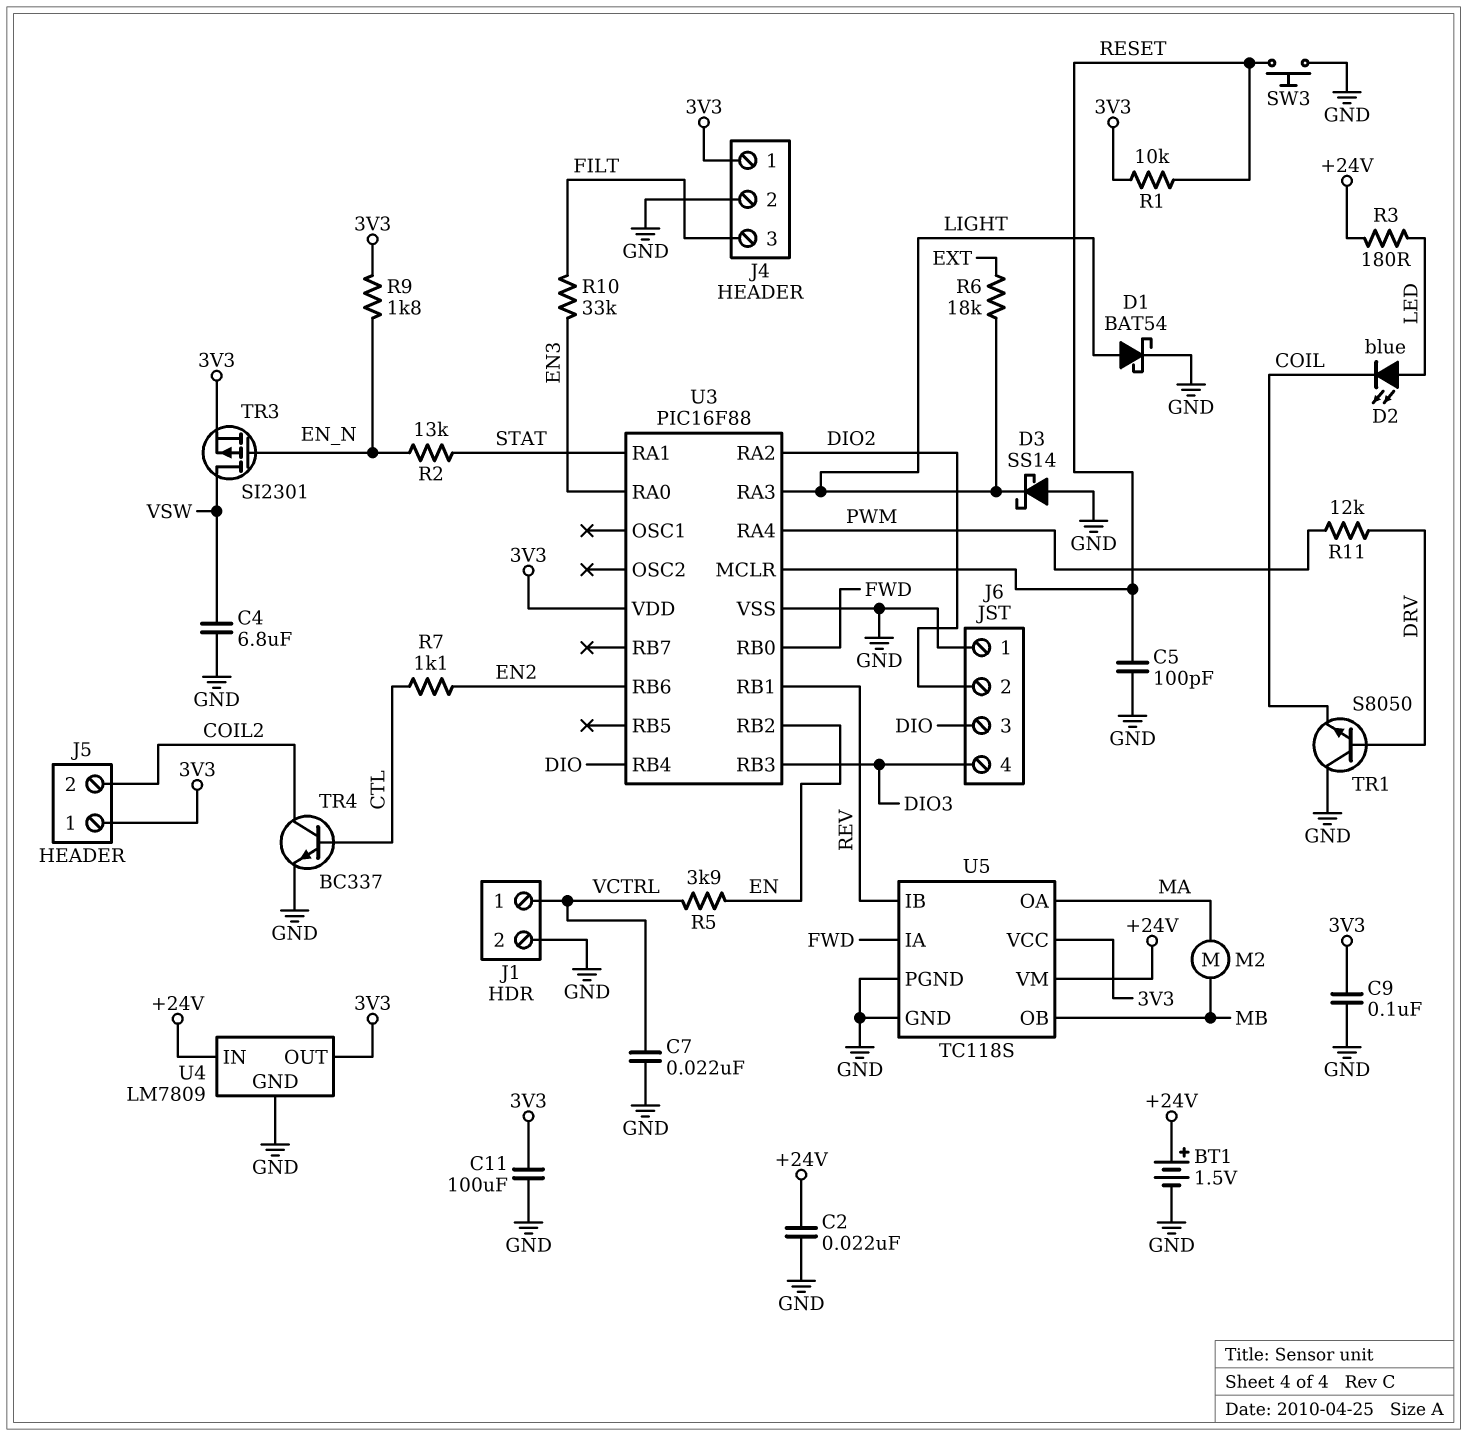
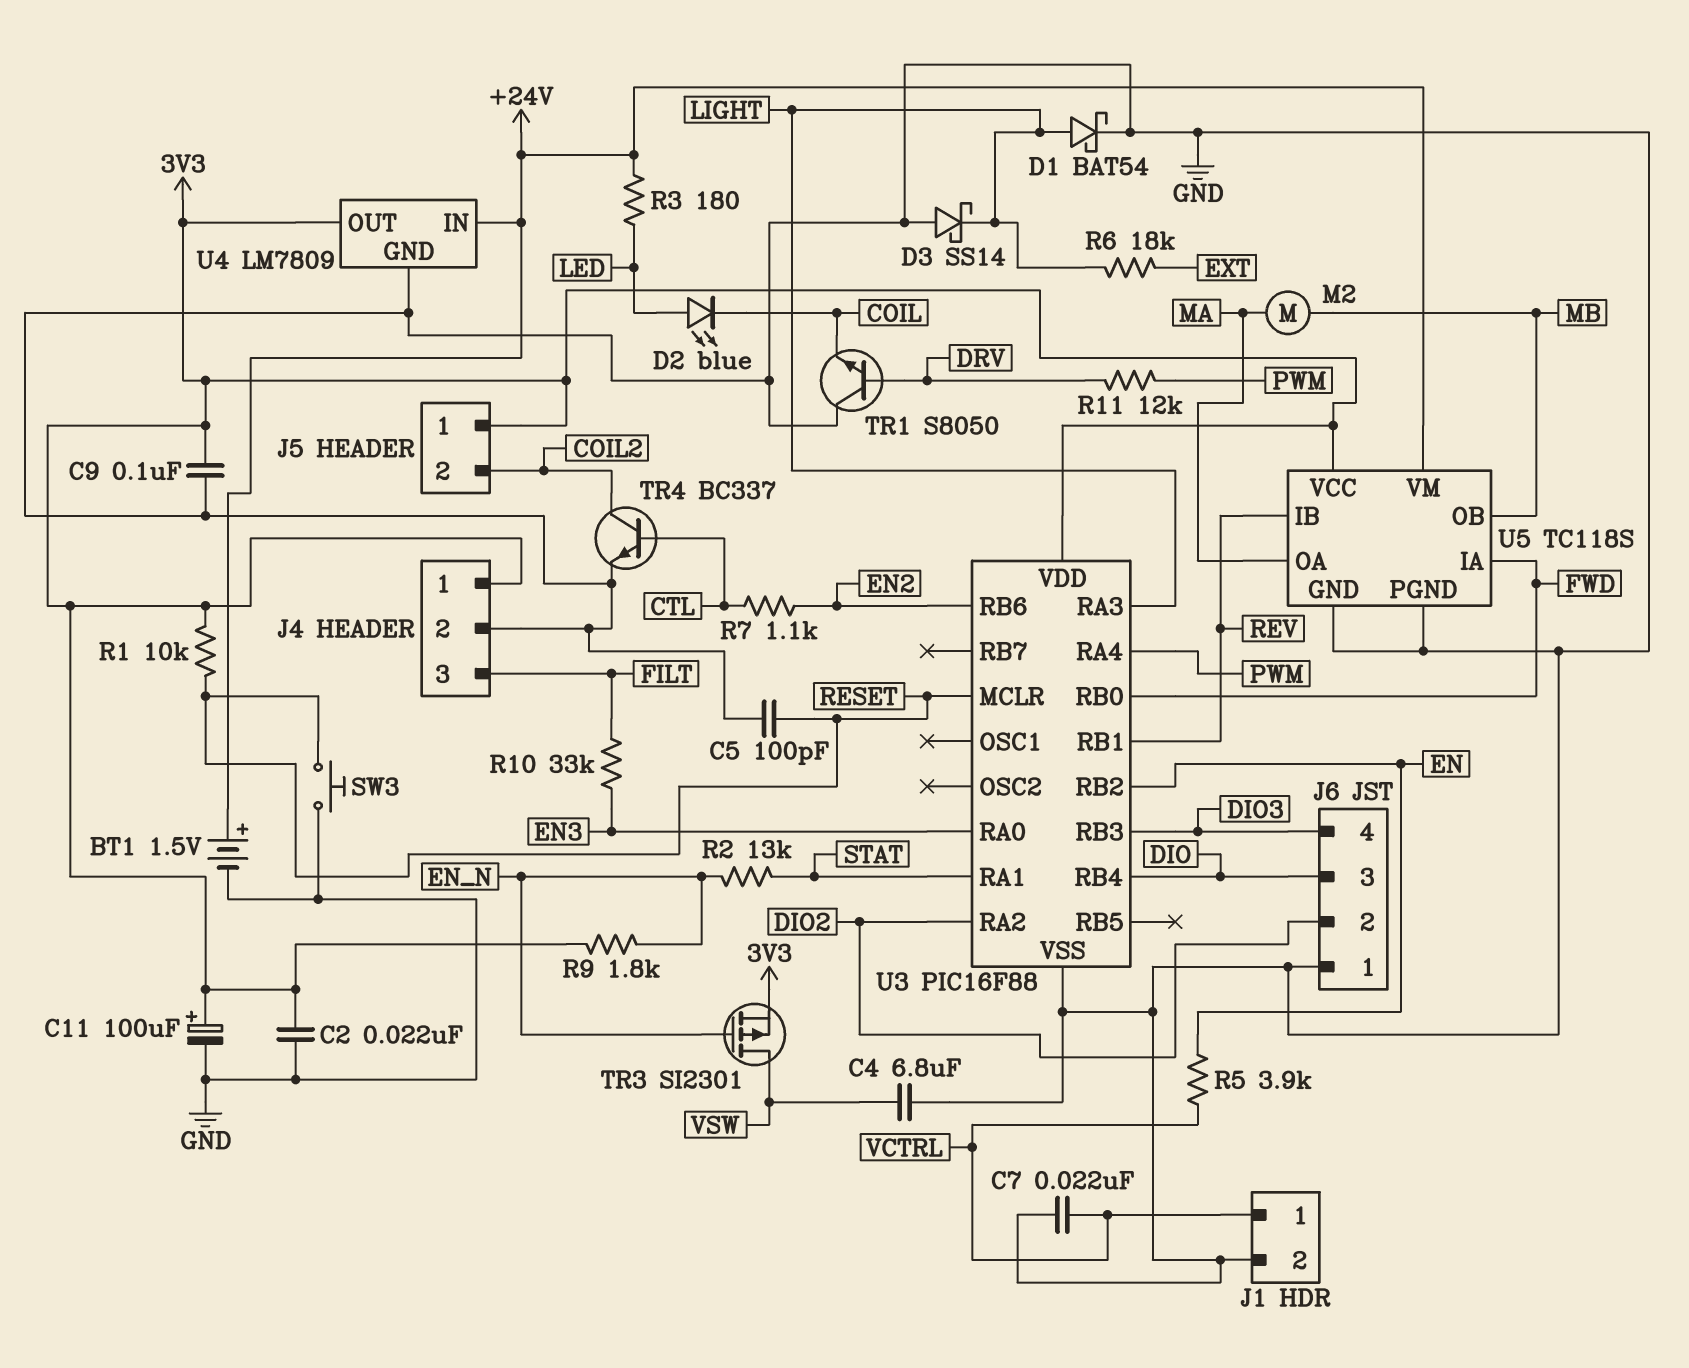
C2: 22nF (+24V, GND) -> 22nF (3V3, GND)
C11: 100uF (3V3, GND) -> 100uF (plus 3V3, minus GND)

